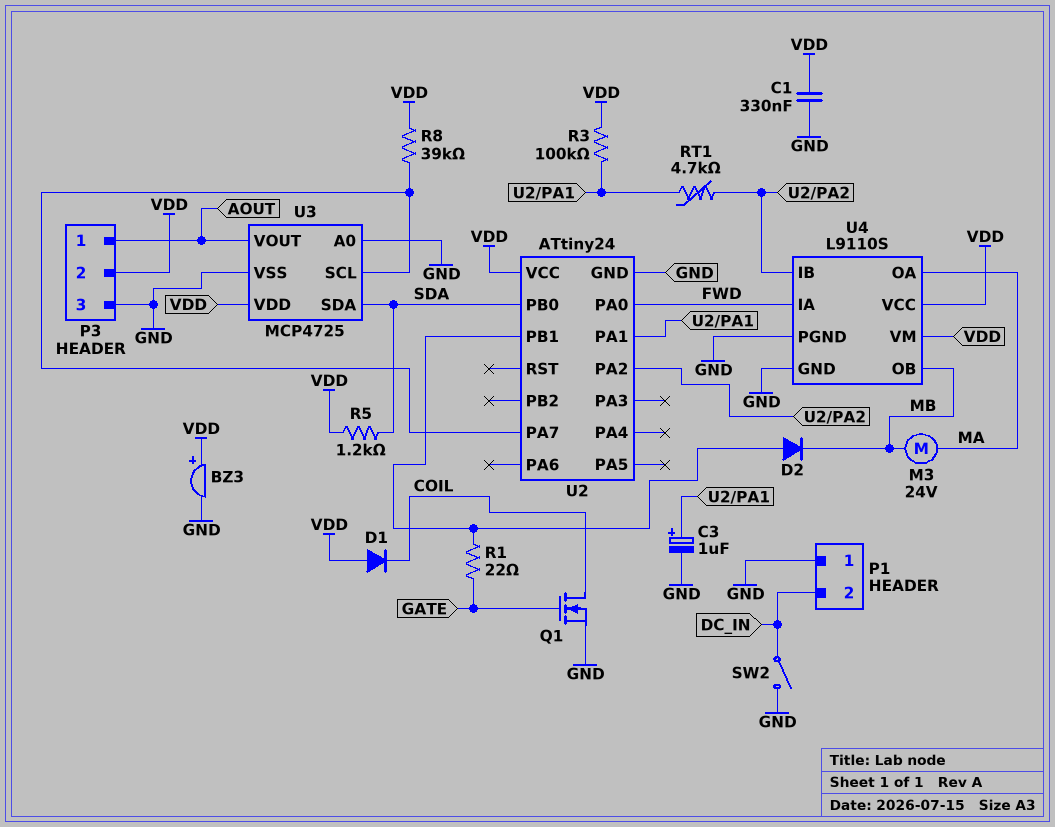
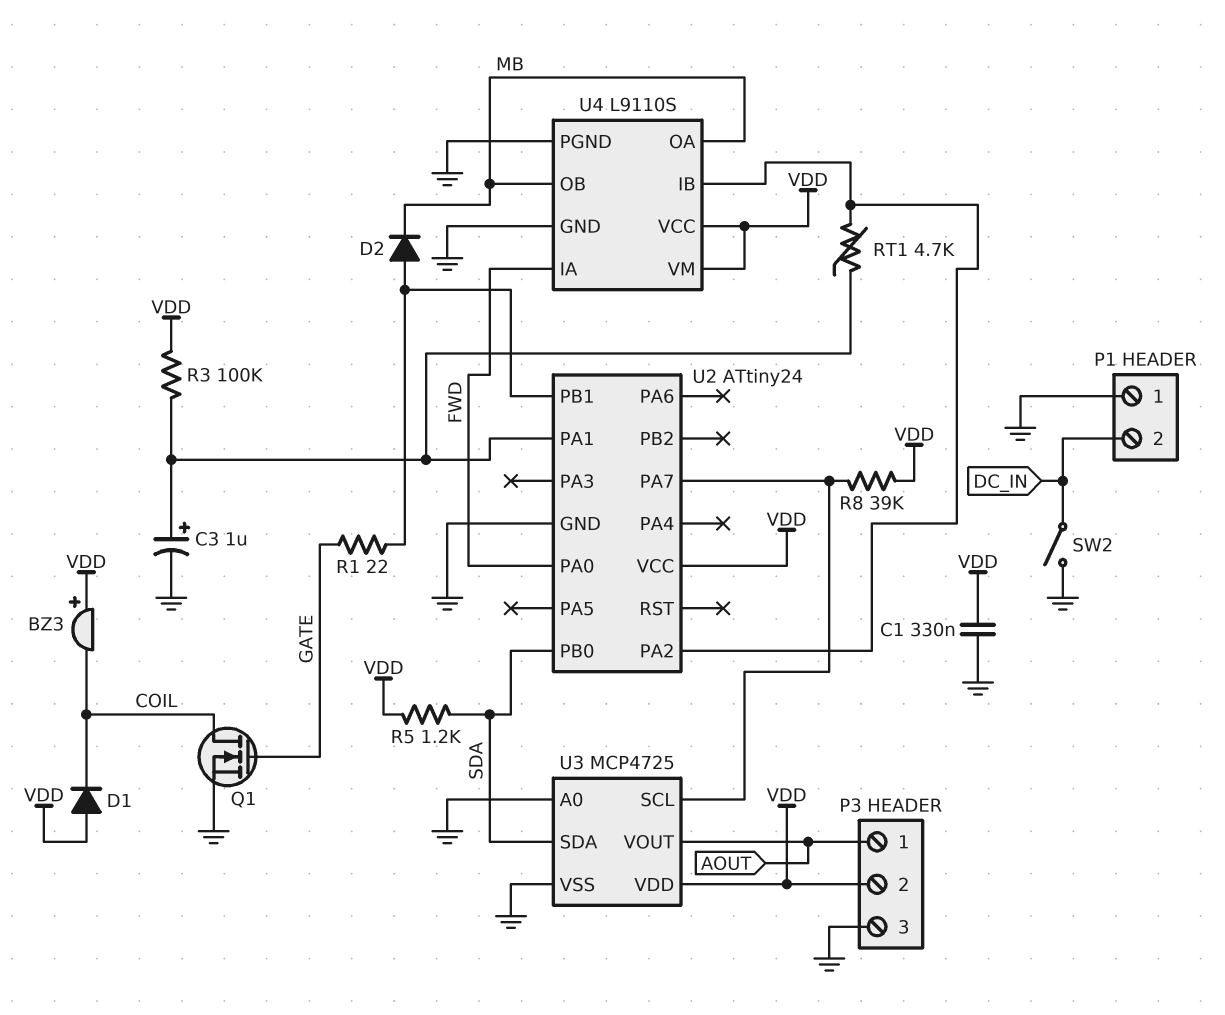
BZ3: buzzer (plus VDD, minus GND) -> buzzer (plus VDD, minus COIL)
M3: motor 24V (MA, MB) -> none
U4 pin OA: MA -> MB

